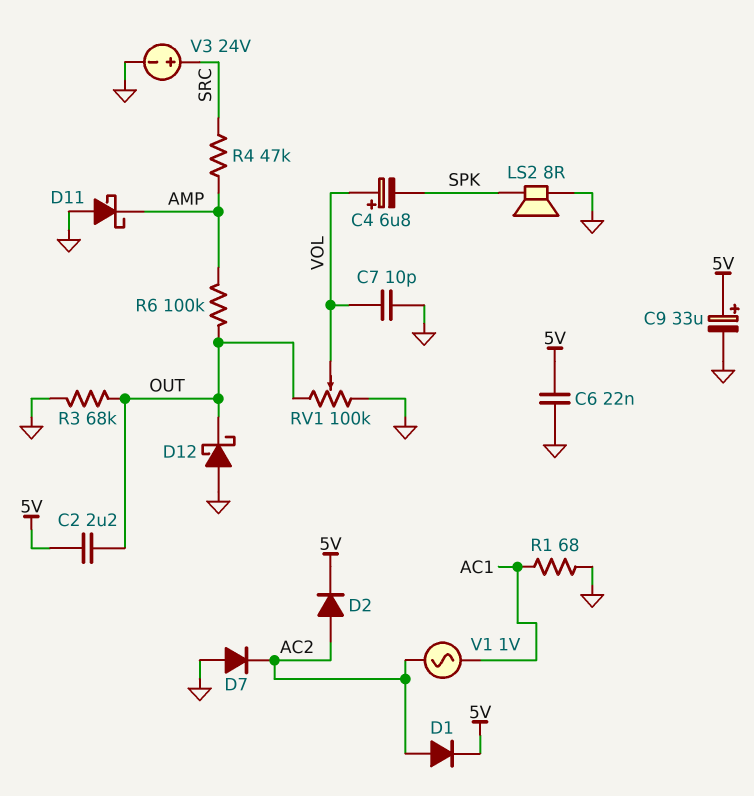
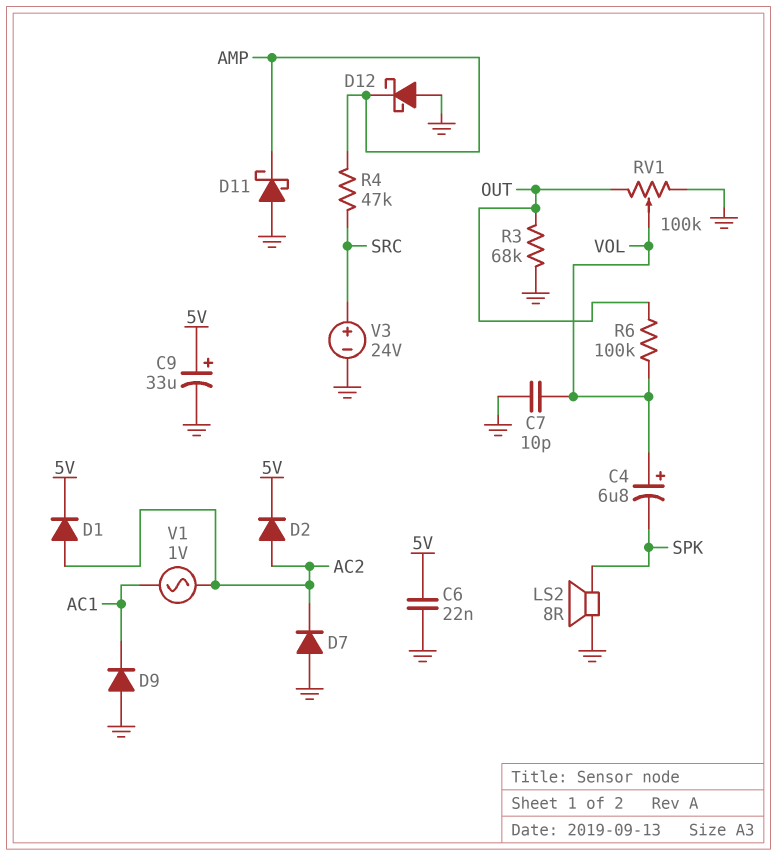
C2: 2.2uF (5V, OUT) -> none
D9: none -> diode (A GND, K AC1)
D12: schottky (A GND, K OUT) -> schottky (A GND, K AMP)
R1: 68 (AC1, GND) -> none
R6: 100k (AMP, OUT) -> 100k (OUT, VOL)

